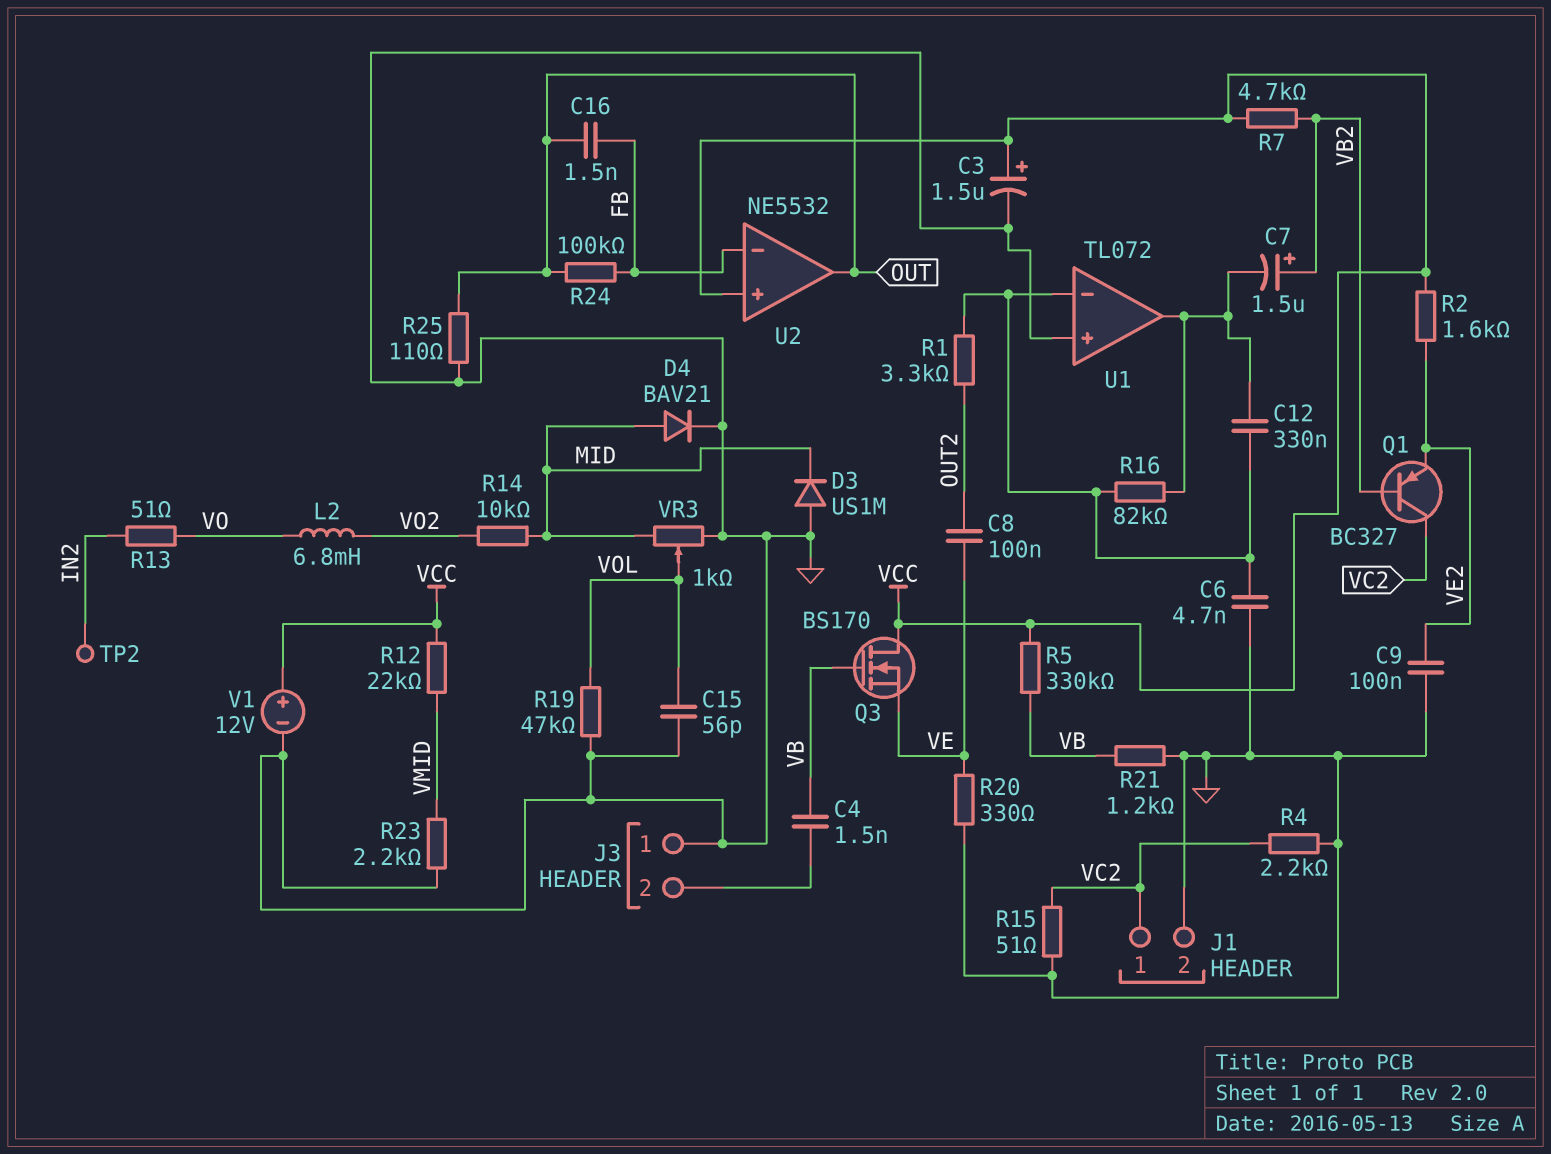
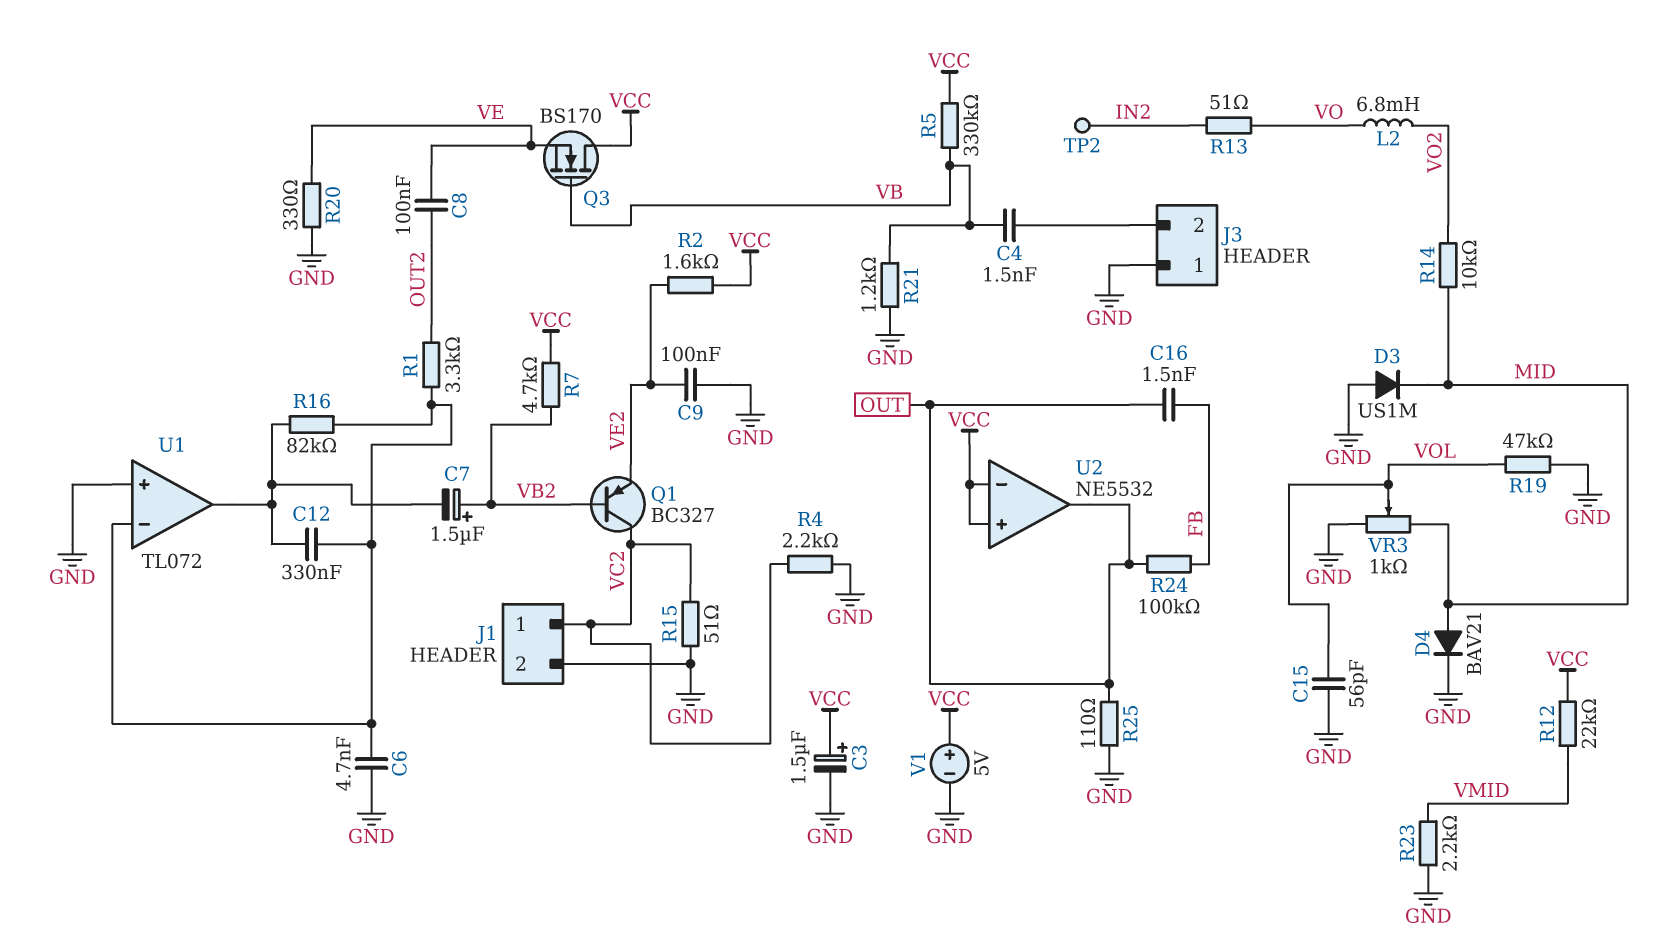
U2 pin in-: FB -> VCC
V1: 12V (plus VCC, minus GND) -> 5V (plus VCC, minus GND)

